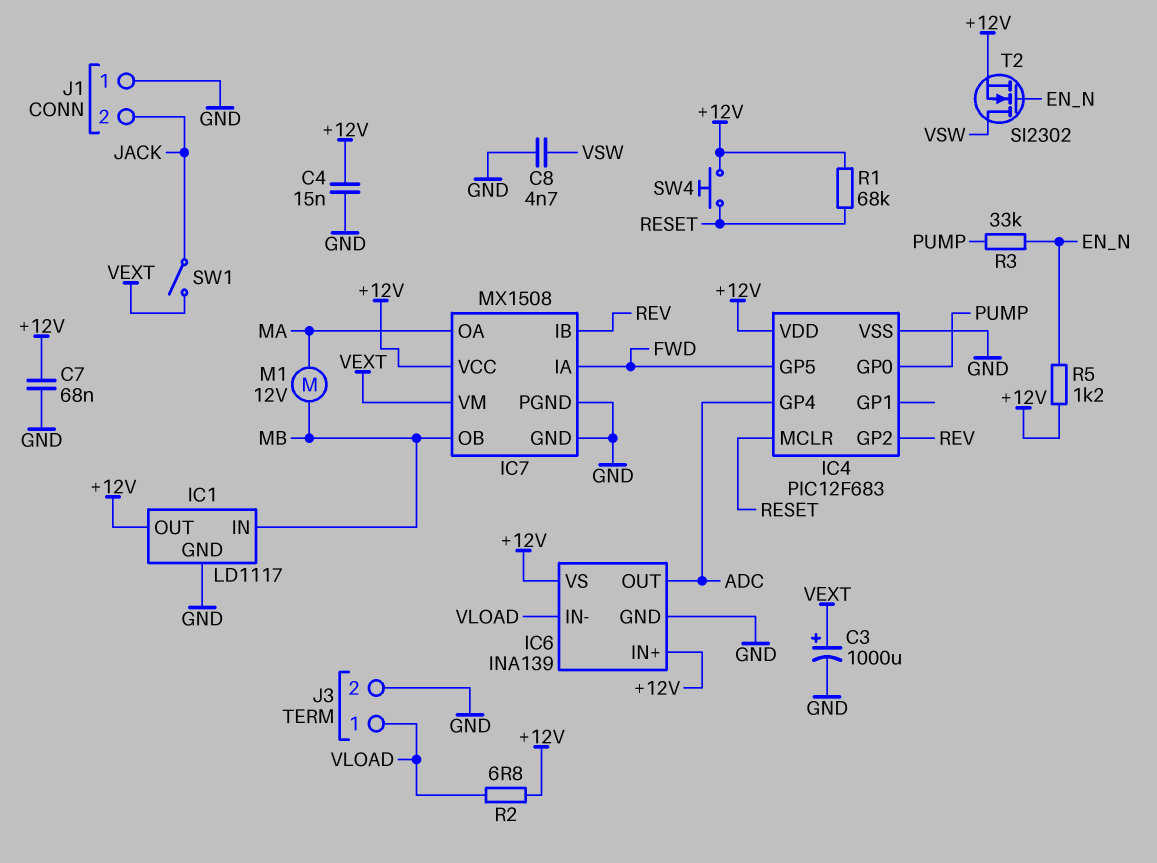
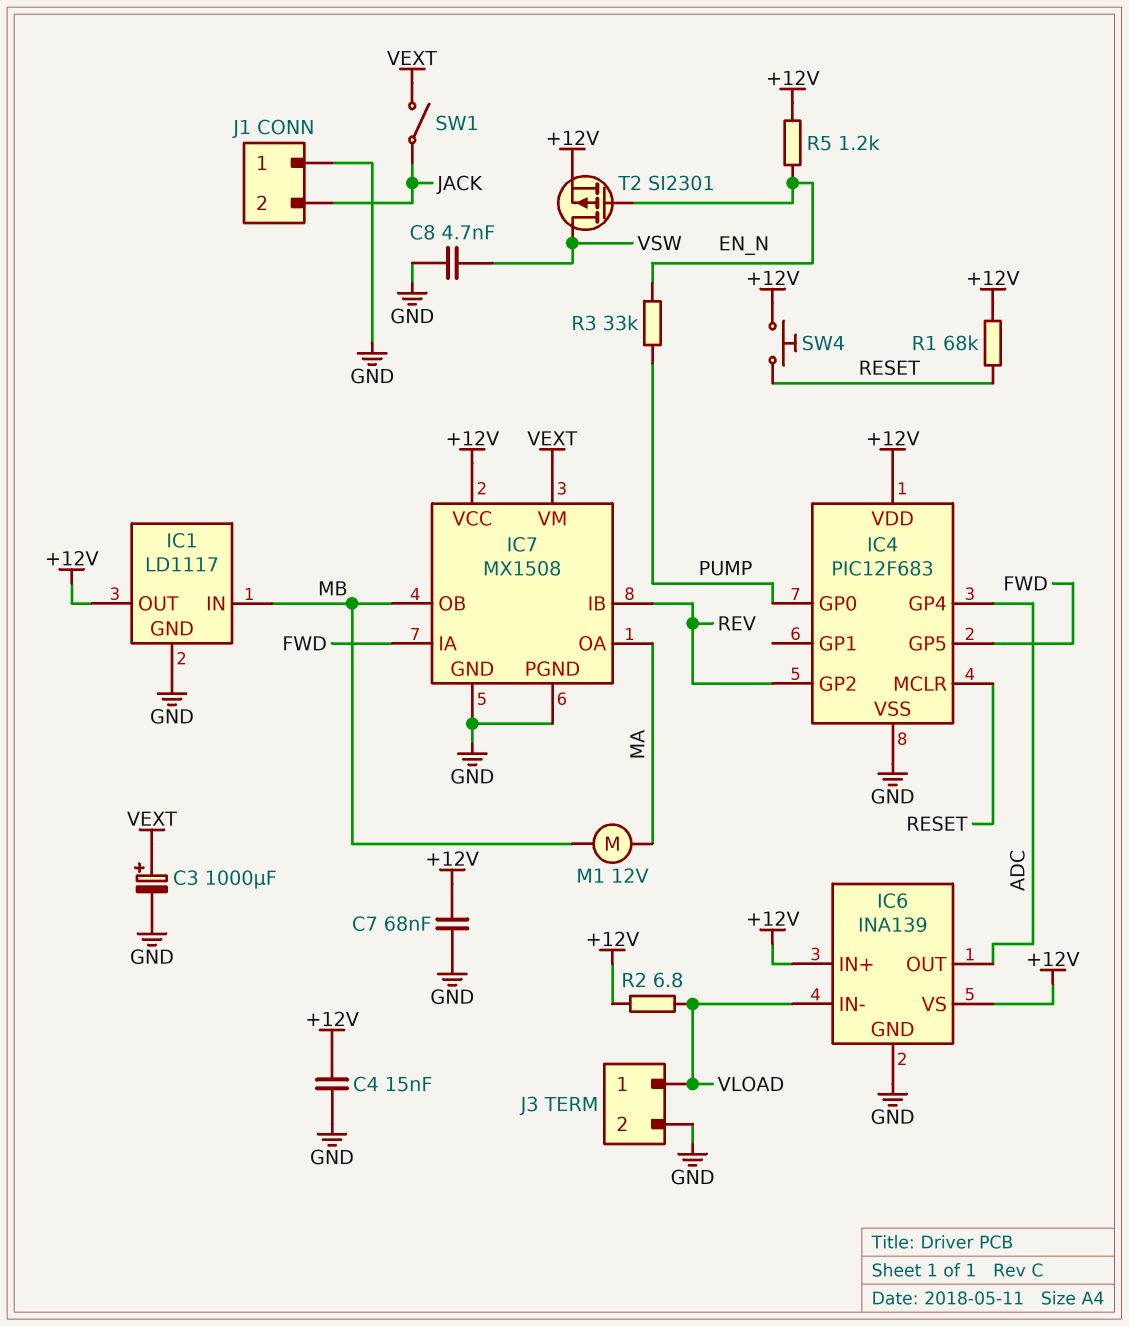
T2: NMOS SI2302 (G EN_N, D VSW, S +12V) -> PMOS SI2301 (G EN_N, D VSW, S +12V)

